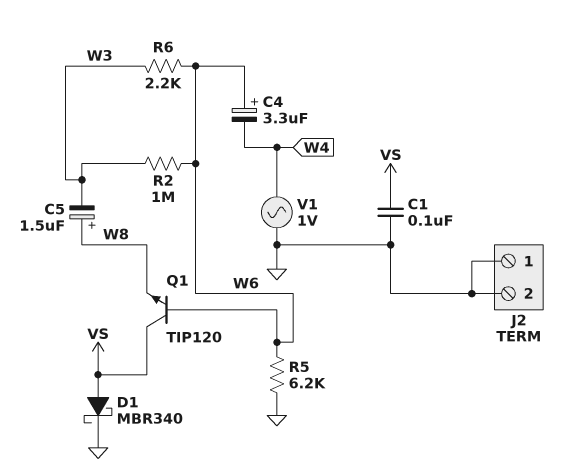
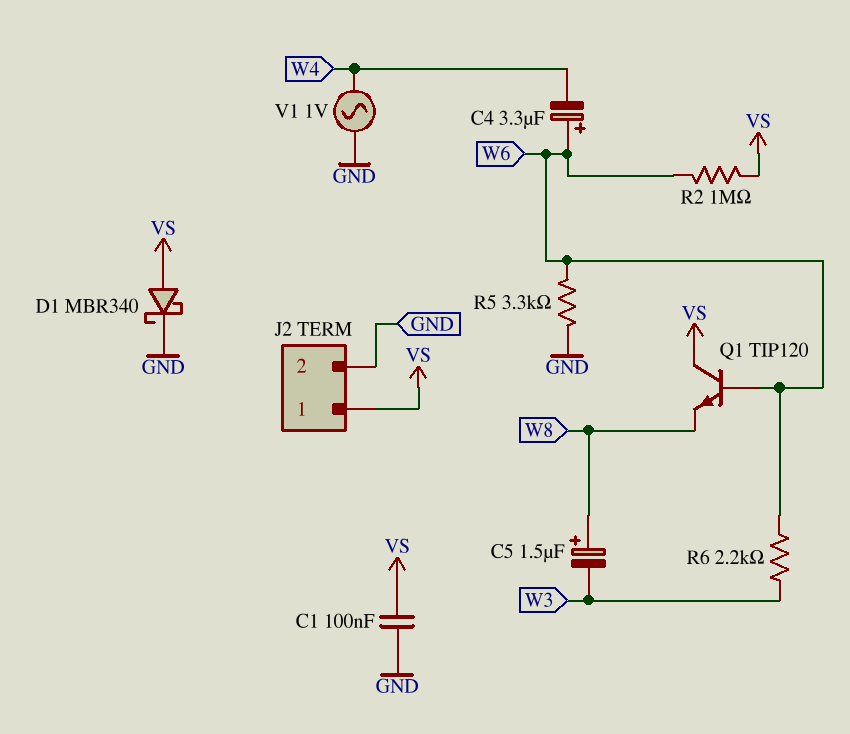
J2 pin 1: GND -> VS
R2: 1M (W3, W6) -> 1M (VS, W6)
R5: 6.2k (GND, W6) -> 3.3k (GND, W6)

